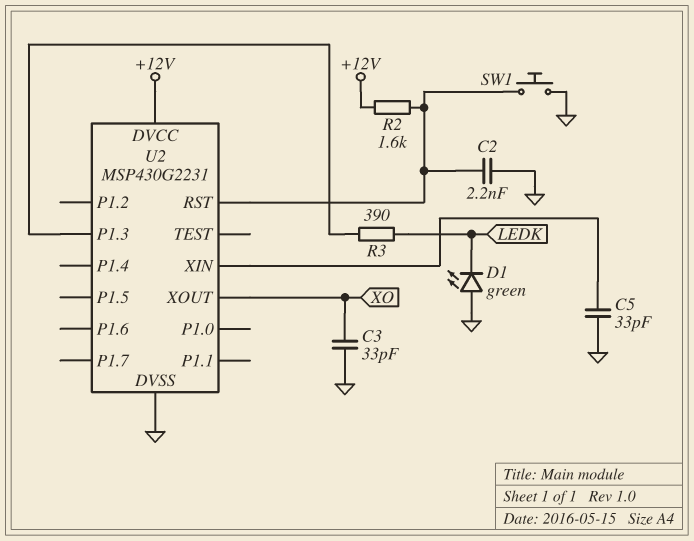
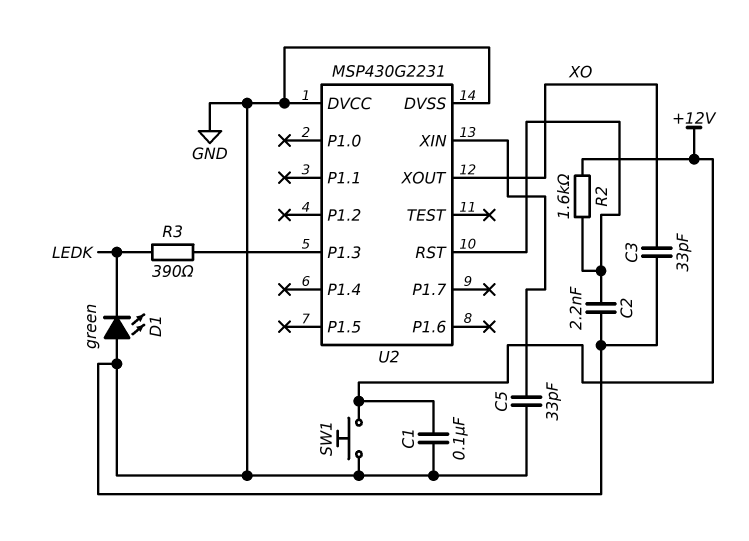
C1: none -> 100nF (+12V, GND)
SW1: button (GND, U2/RST) -> button (+12V, GND)
U2 pin DVCC: +12V -> GND

